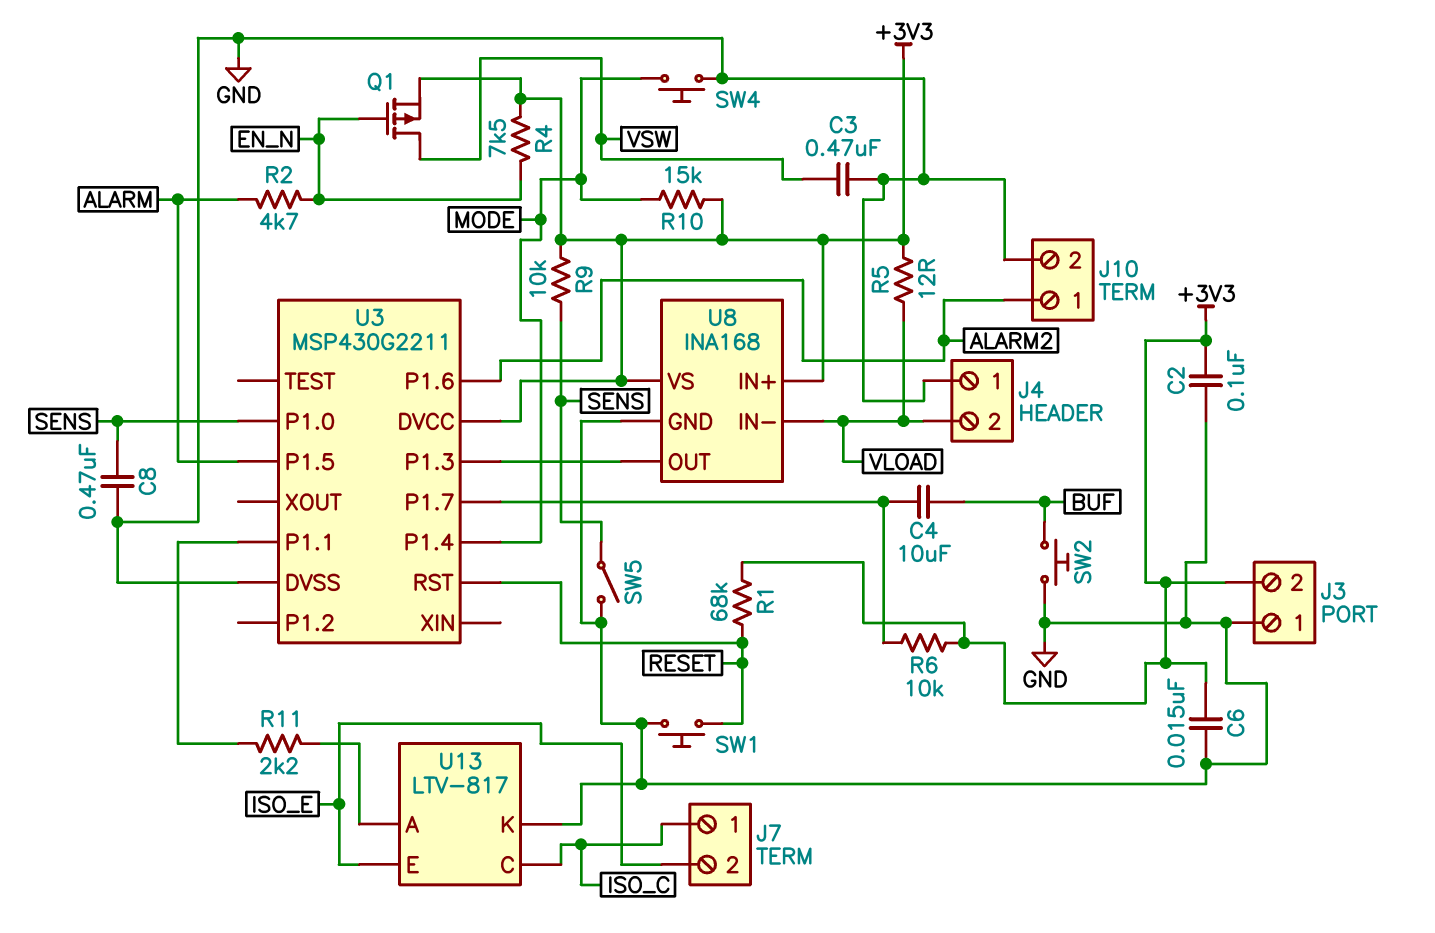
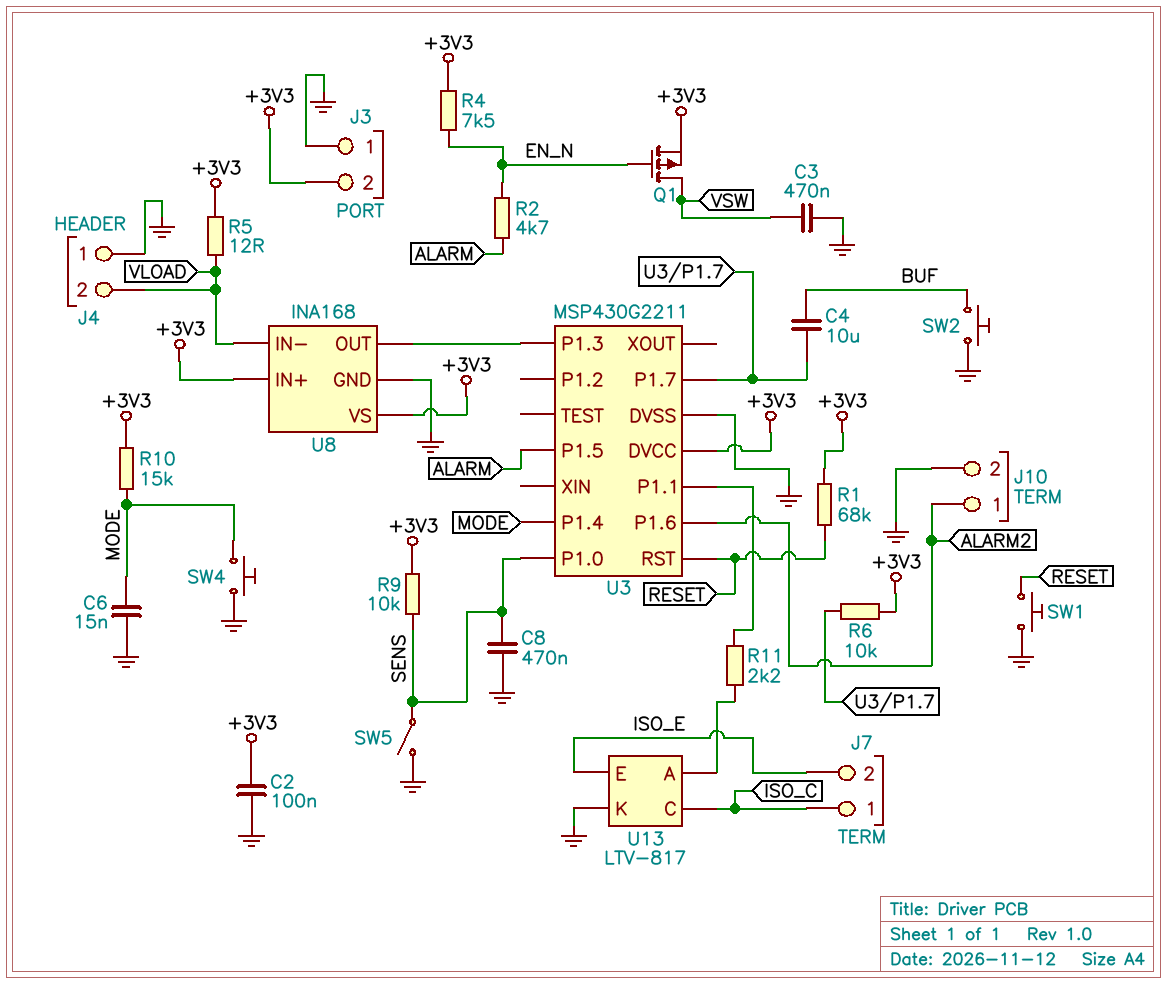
C6: 15nF (+3V3, GND) -> 15nF (GND, MODE)

